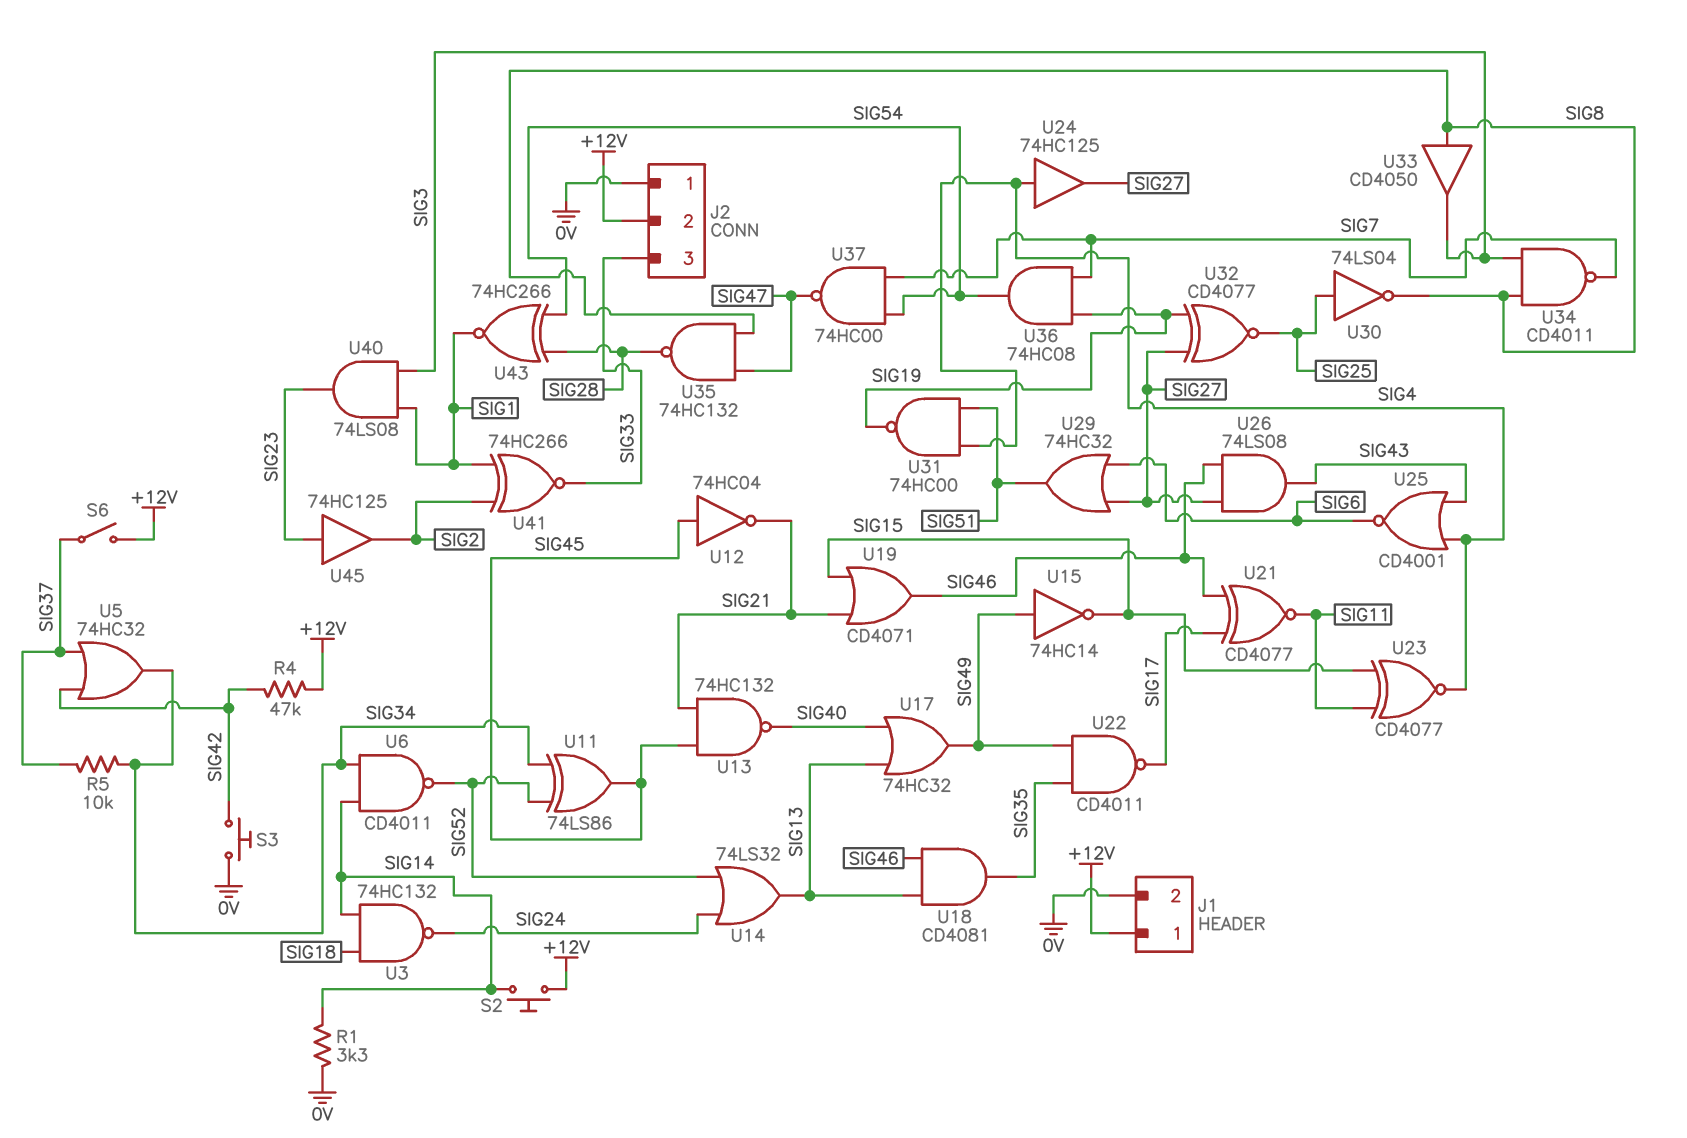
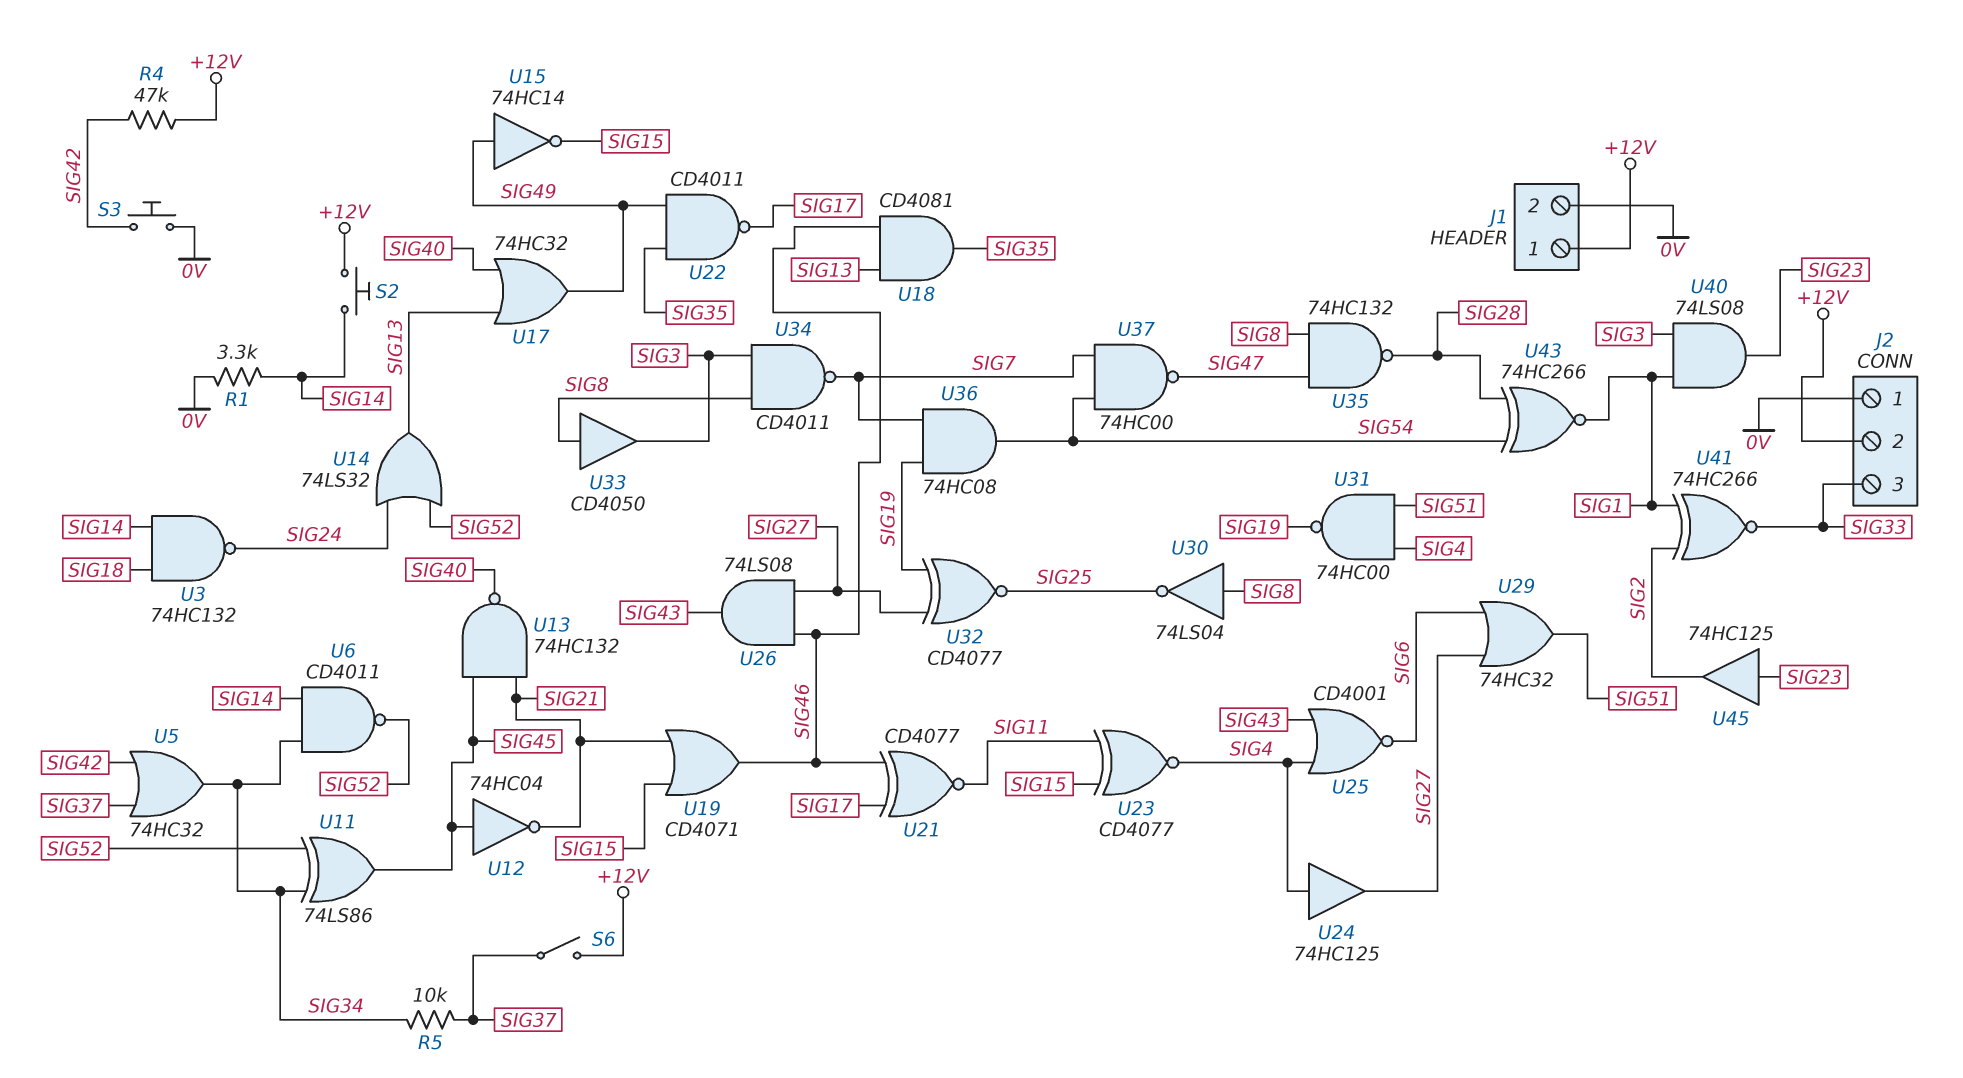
U30: NOT 74LS04 (in SIG25, out SIG8) -> NOT 74LS04 (in SIG8, out SIG25)

